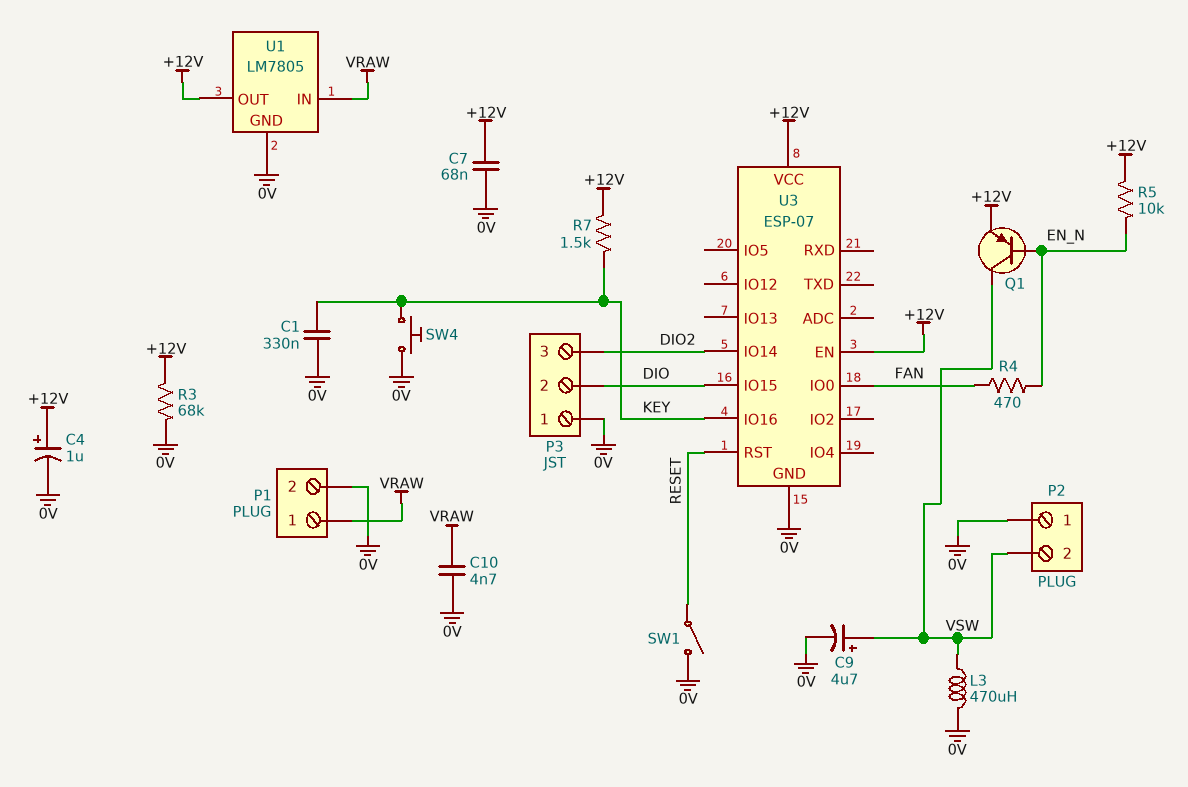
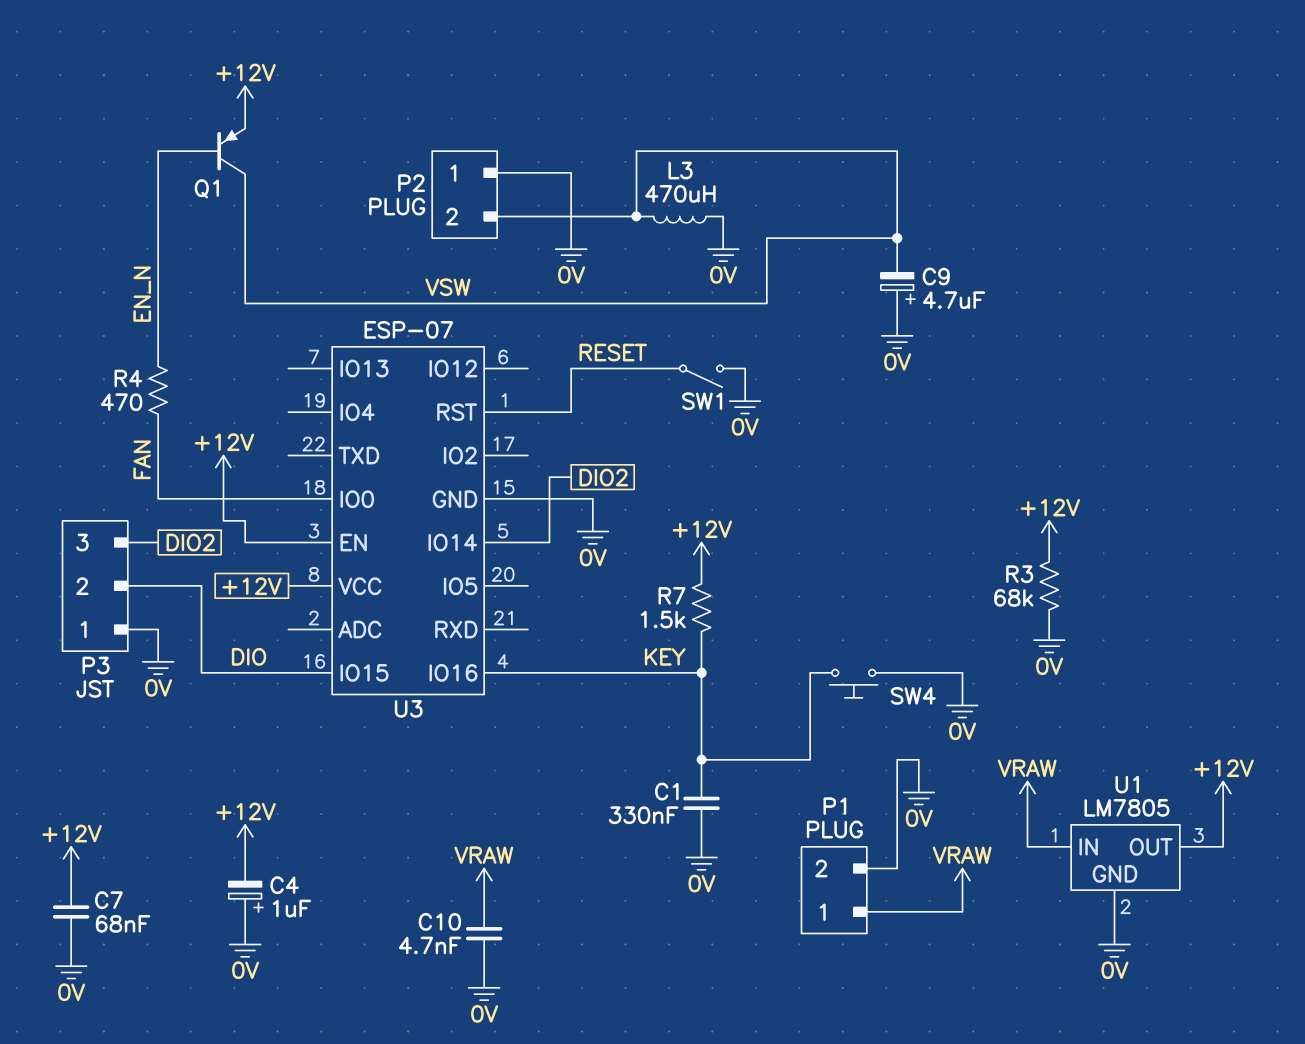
C4: 1uF (plus +12V, minus 0V) -> 1uF (plus 0V, minus +12V)
C9: 4.7uF (plus VSW, minus 0V) -> 4.7uF (plus 0V, minus VSW)
R5: 10k (+12V, EN_N) -> none

